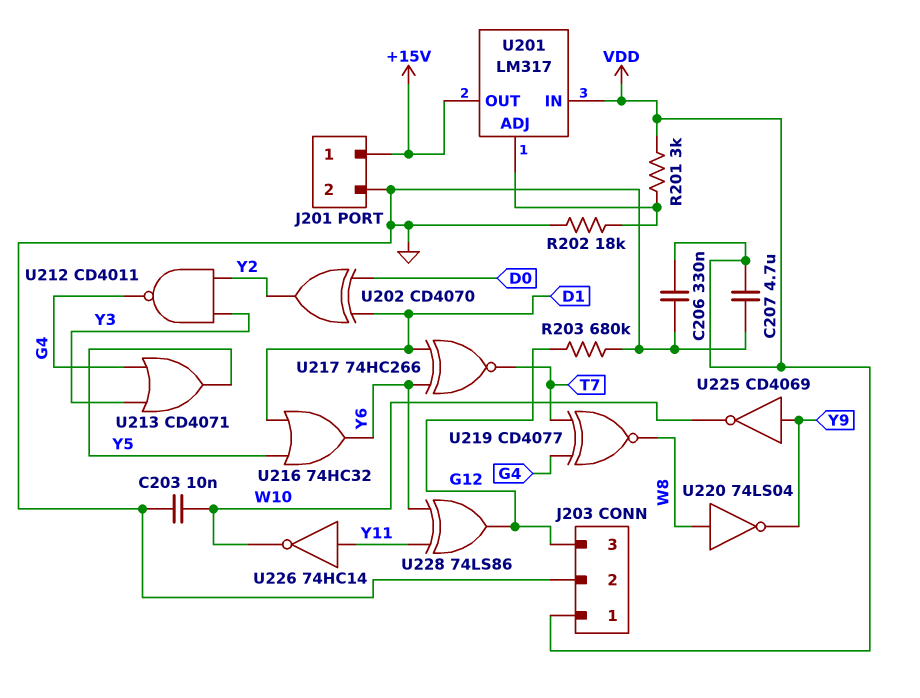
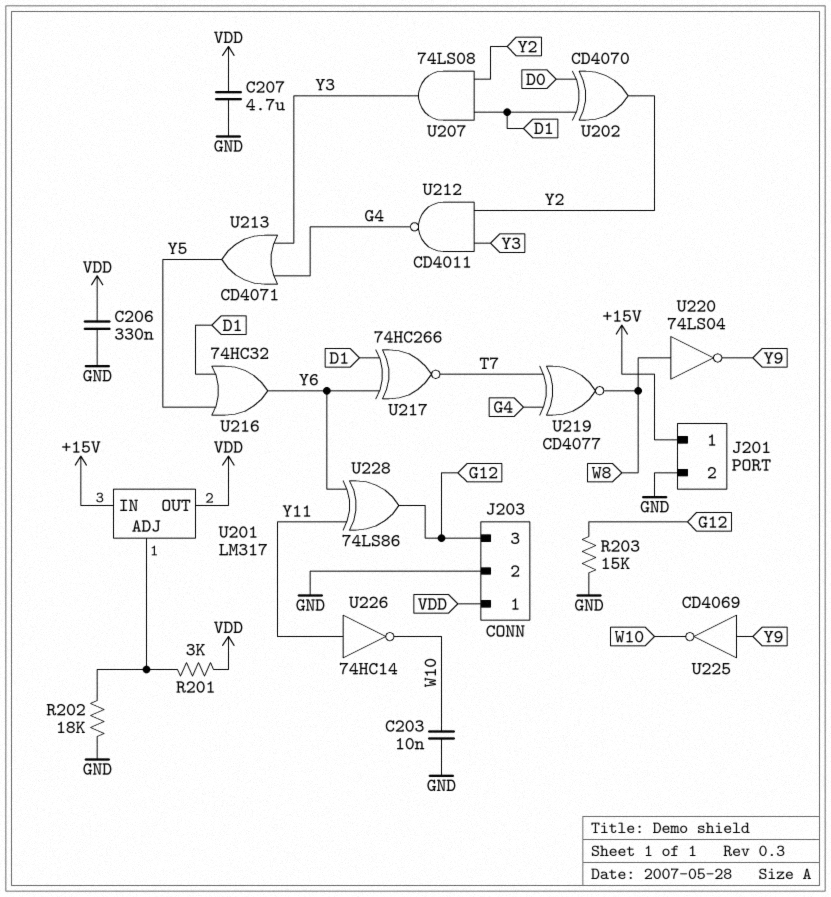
R203: 680k (G12, GND) -> 15k (G12, GND)
U201 pin IN: VDD -> +15V
U201 pin OUT: +15V -> VDD
U207: none -> AND 74LS08 (in D1, in Y2, out Y3)

